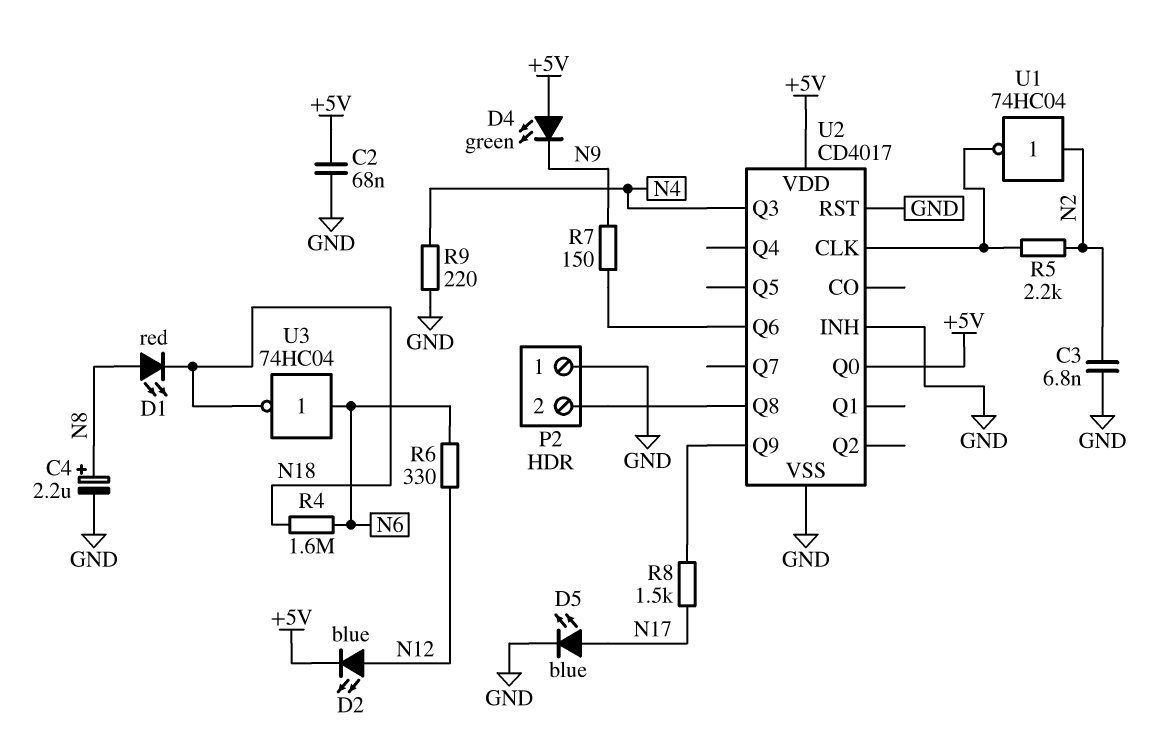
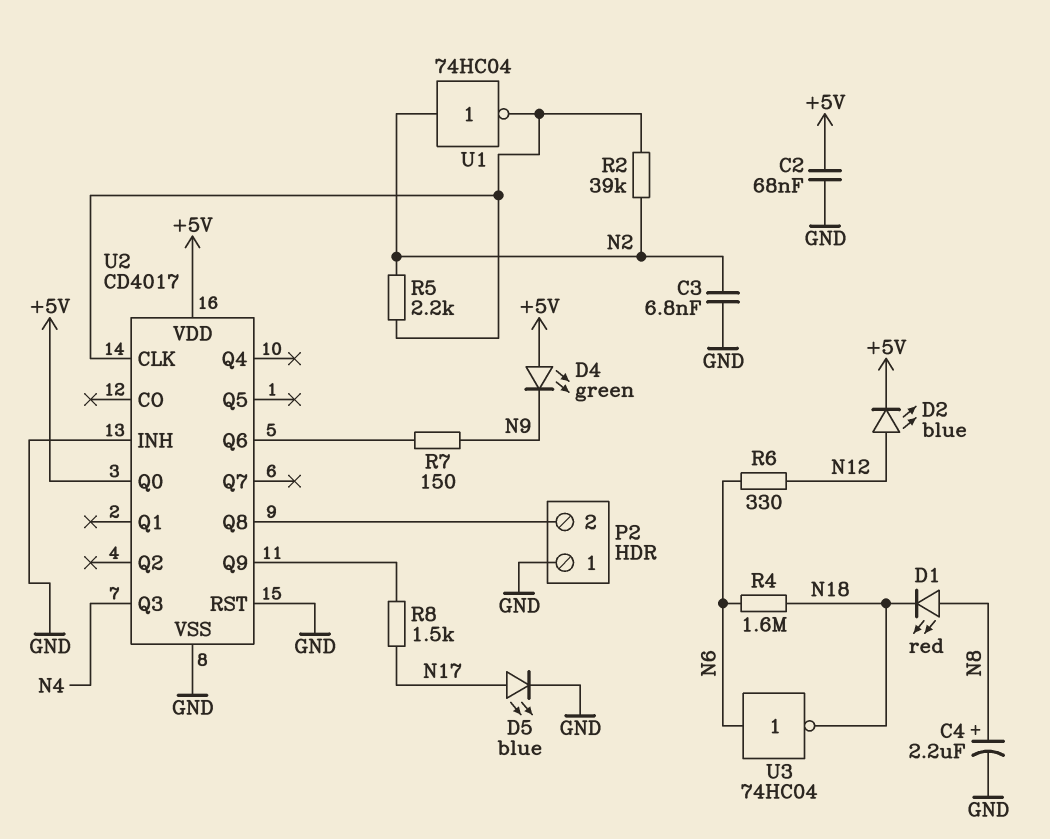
R2: none -> 39k (N2, U2/CLK)
R9: 220 (GND, N4) -> none

